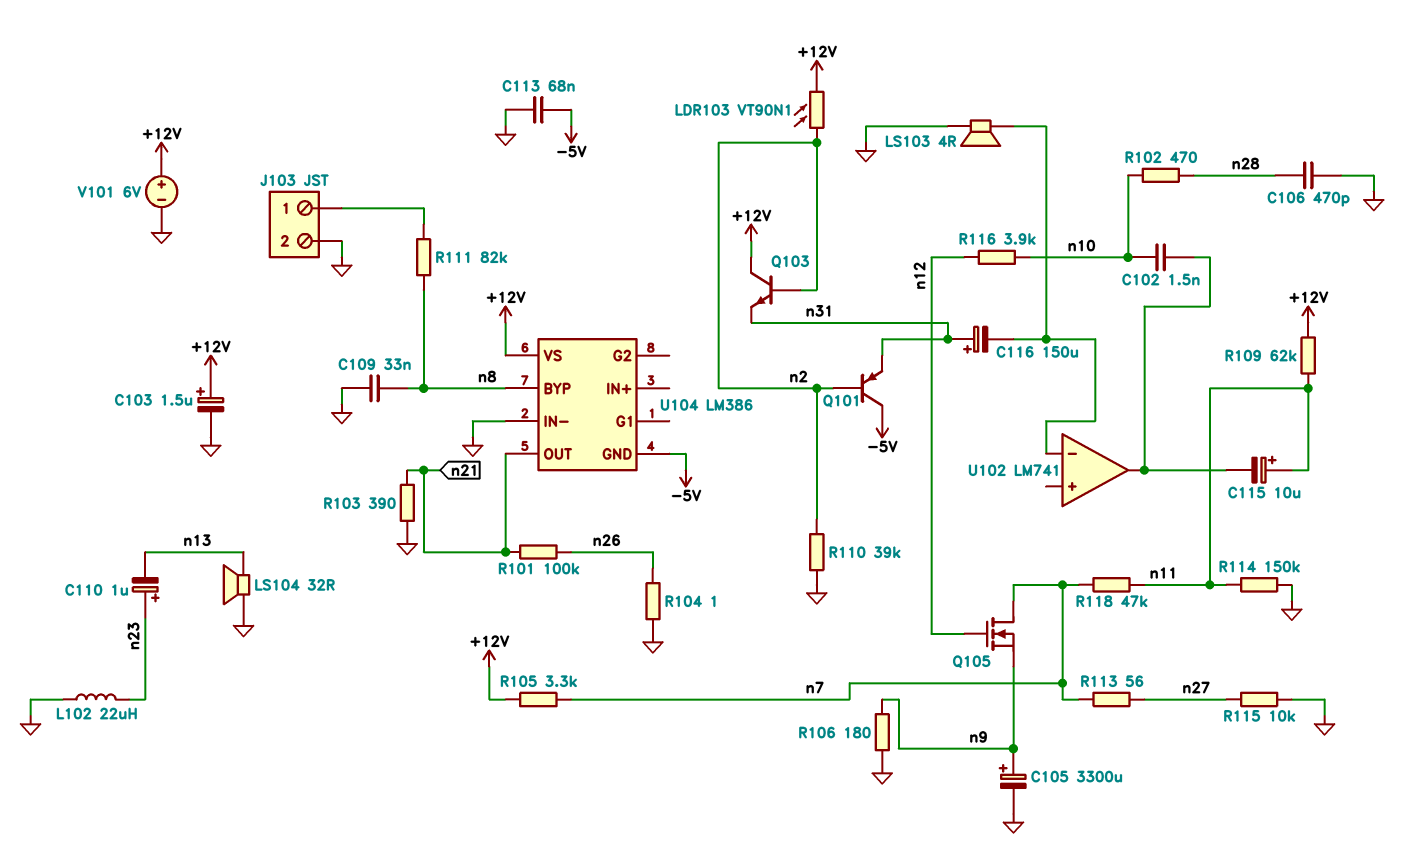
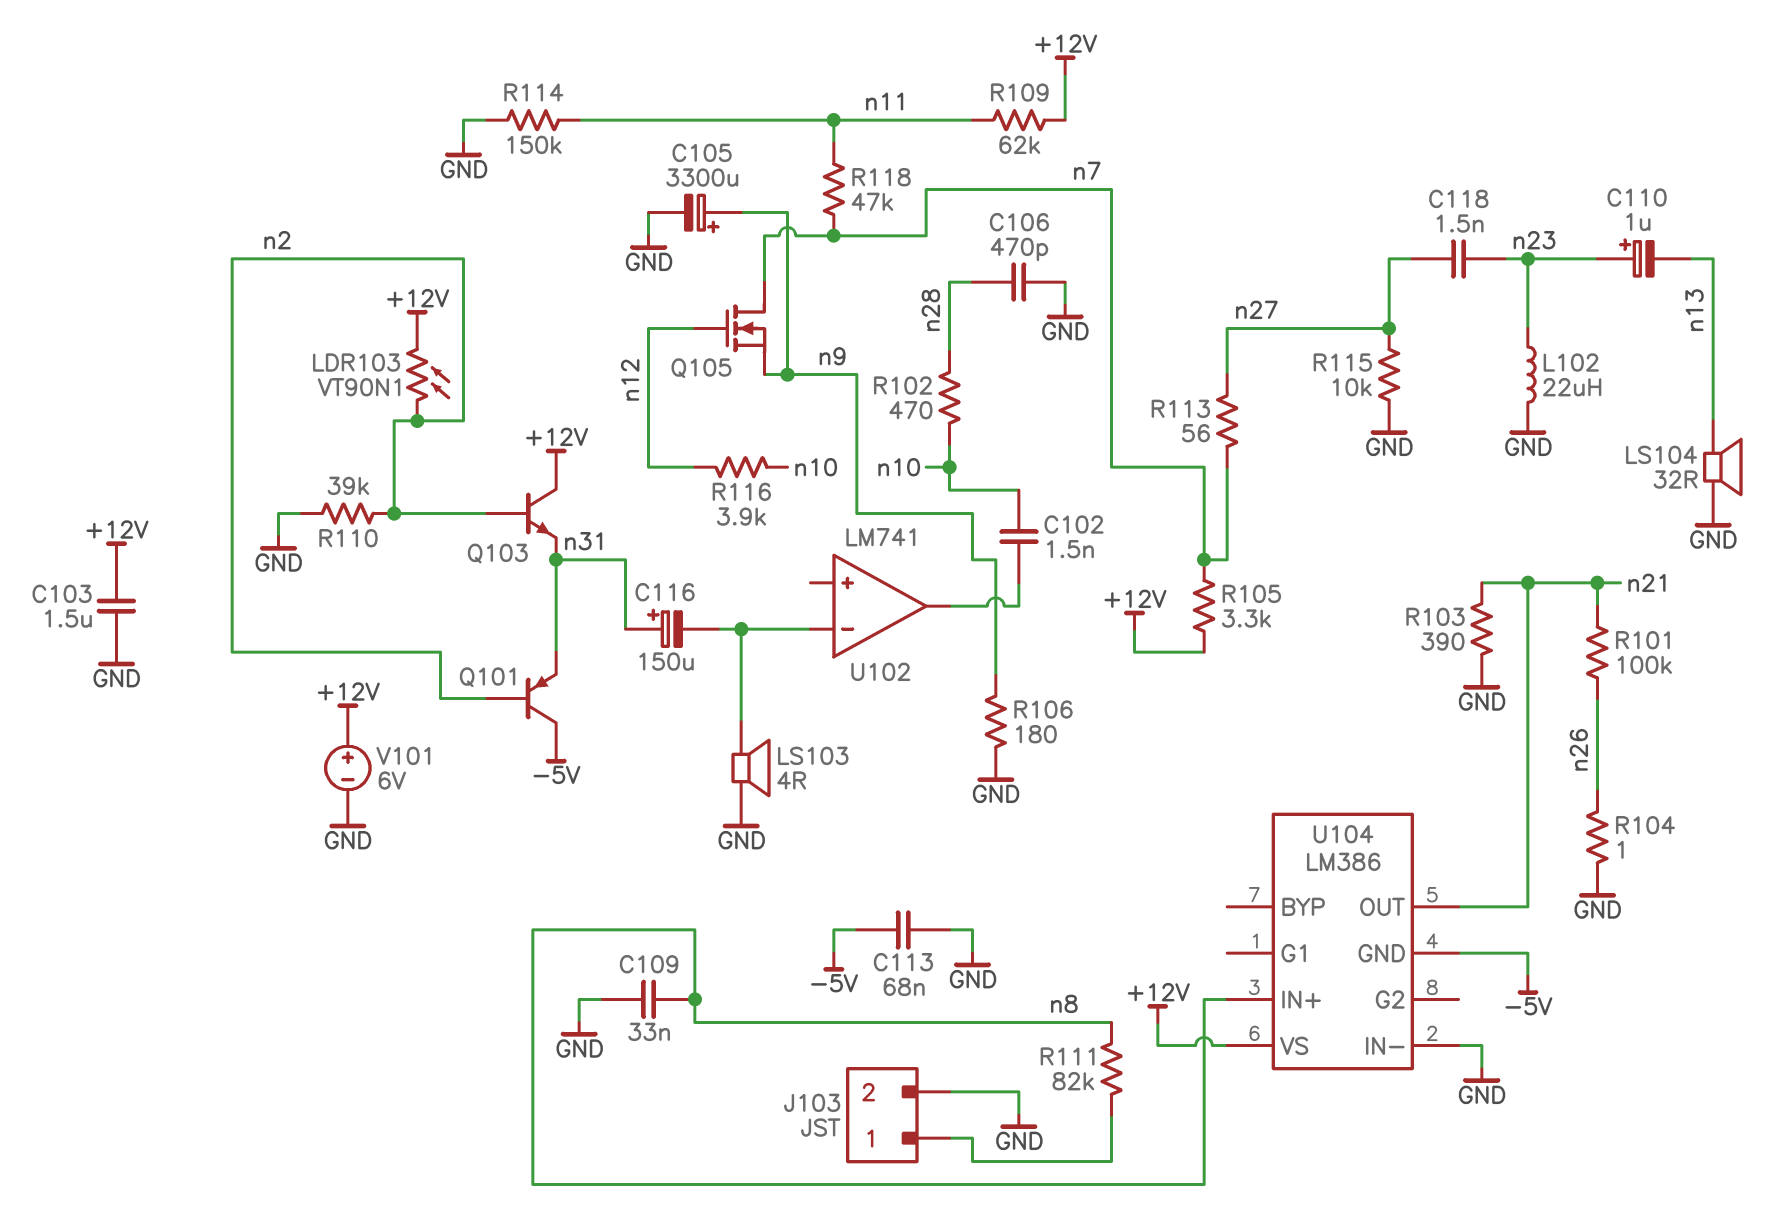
C103: 1.5uF (plus +12V, minus GND) -> 1.5uF (+12V, GND)
C115: 10uF (plus n11, minus U102/out) -> none
C118: none -> 1.5nF (n23, n27)
U104 pin BYP: n8 -> none
U104 pin IN+: none -> n8

